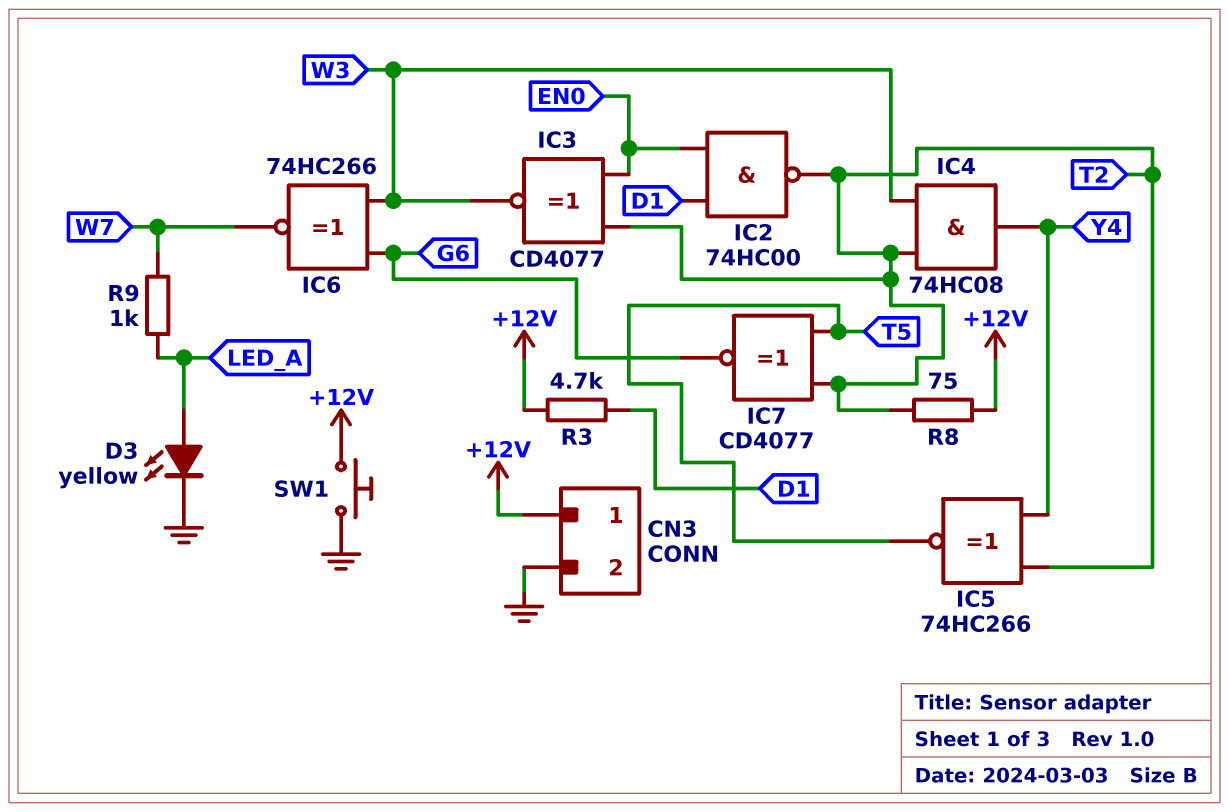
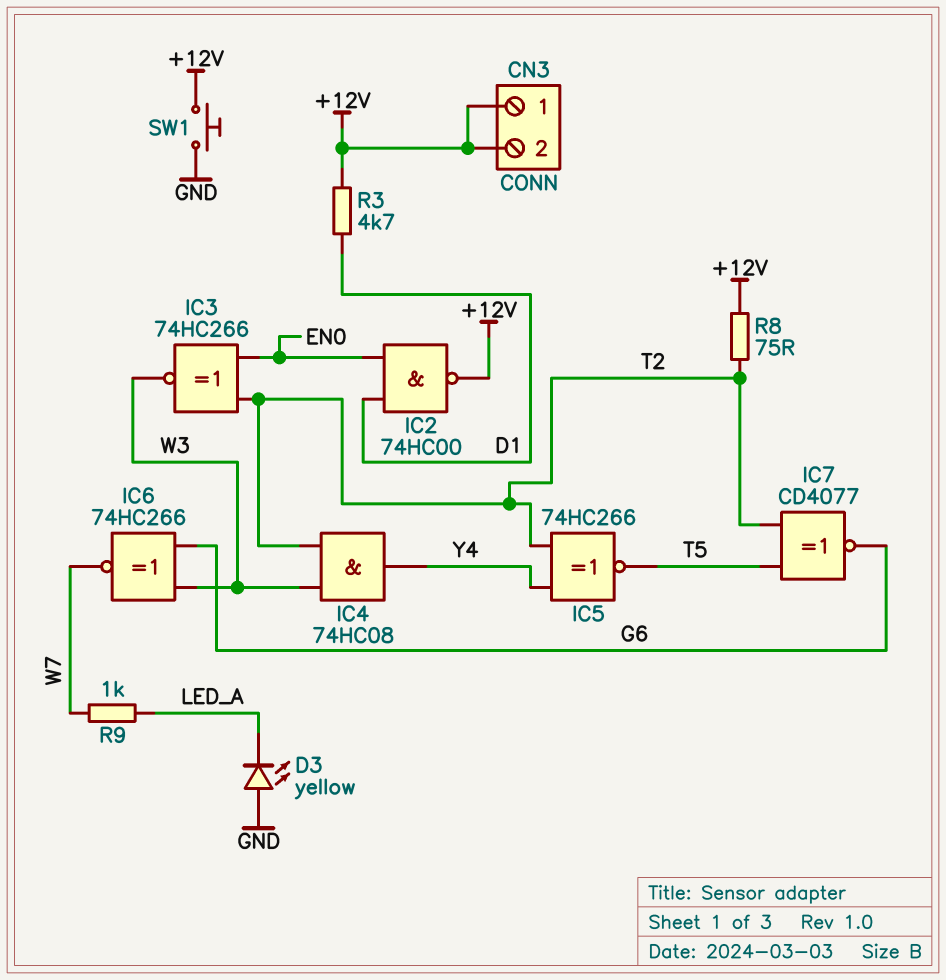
CN3 pin 2: GND -> +12V
D3: LED yellow (A LED_A, K GND) -> LED yellow (A GND, K LED_A)
IC2: NAND 74HC00 (in D1, in EN0, out T2) -> NAND 74HC00 (in D1, in EN0, out +12V)
IC3: XNOR CD4077 (in EN0, in T2, out W3) -> XNOR 74HC266 (in EN0, in T2, out W3)

